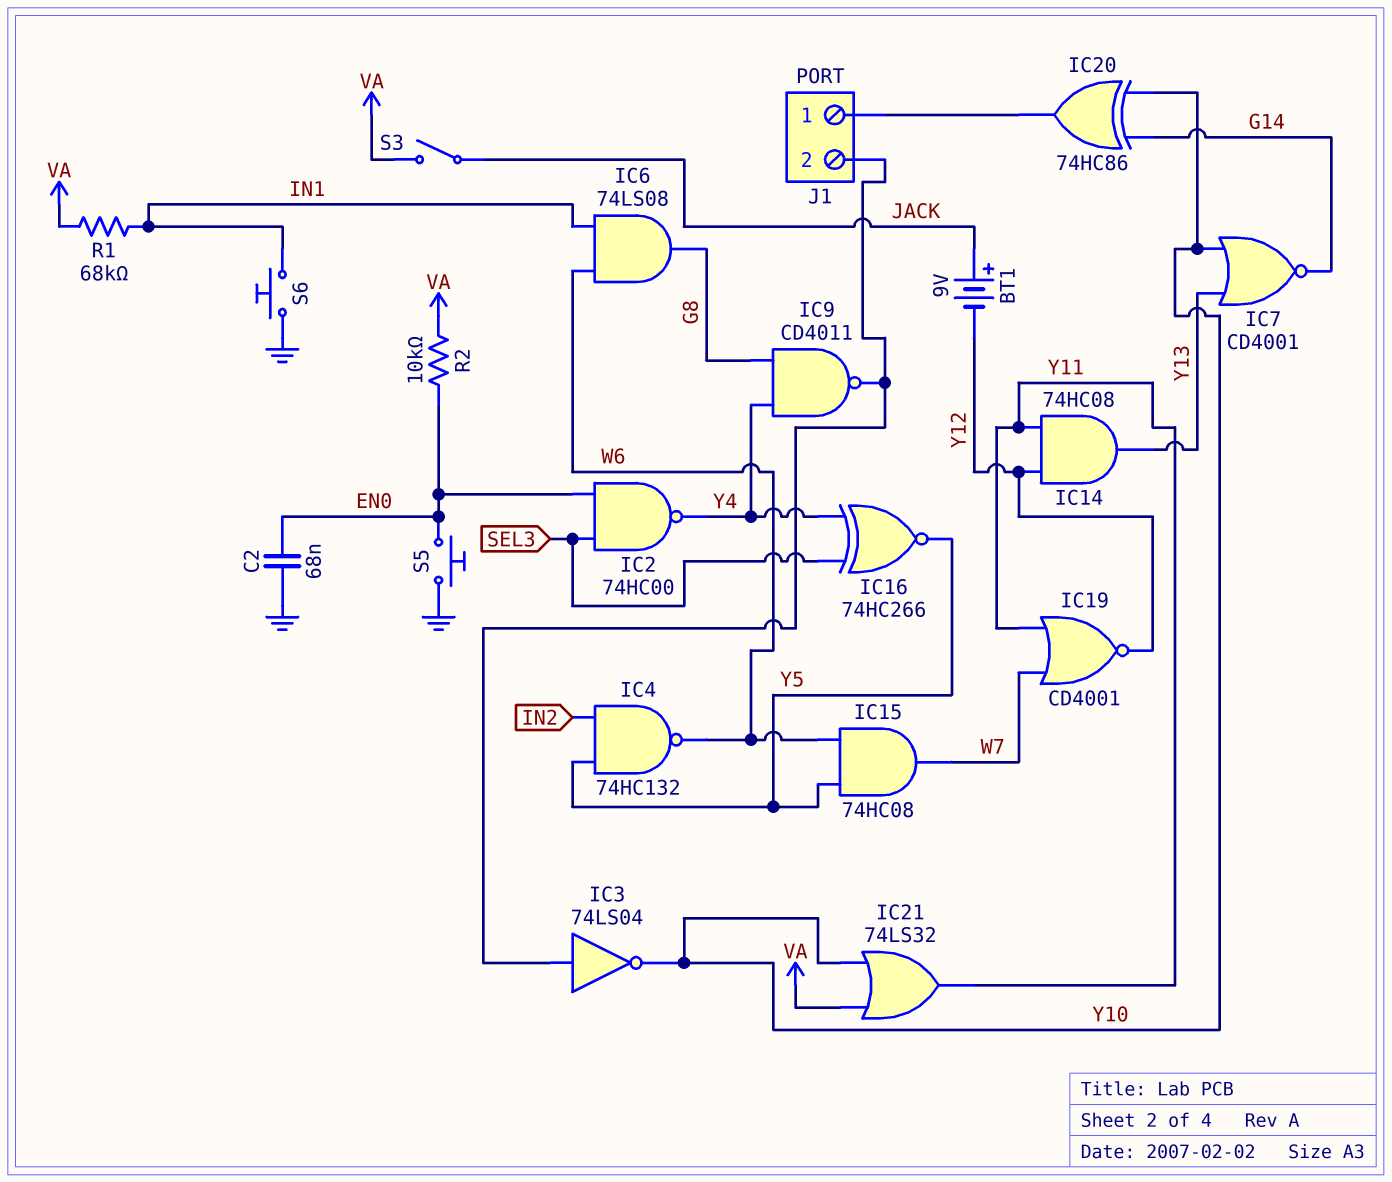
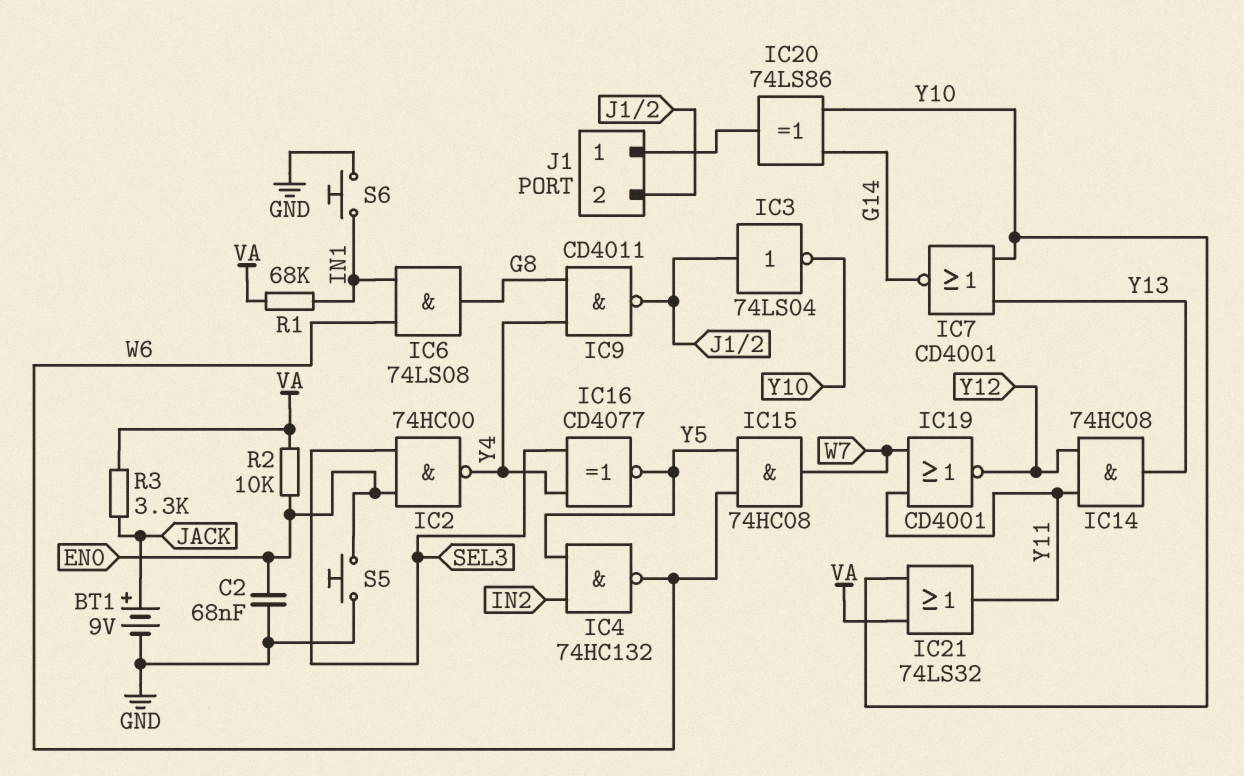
BT1: 9V (plus JACK, minus Y12) -> 9V (plus JACK, minus GND)
IC16: XNOR 74HC266 (in SEL3, in Y4, out Y5) -> XNOR CD4077 (in SEL3, in Y4, out Y5)
IC20: XOR 74HC86 (in G14, in Y10, out J1/1) -> XOR 74LS86 (in G14, in Y10, out J1/1)
R3: none -> 3.3k (JACK, VA)
S3: switch (JACK, VA) -> none

